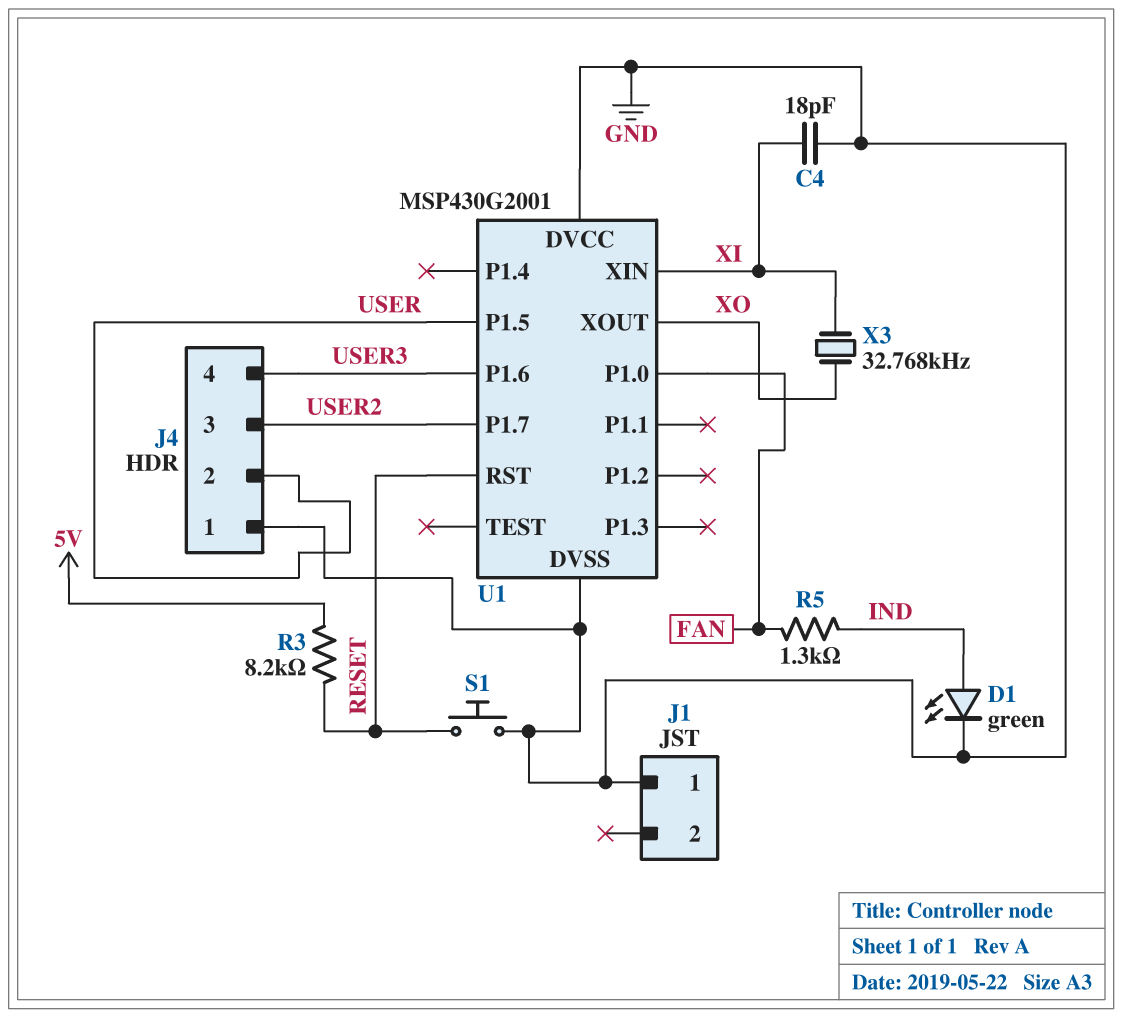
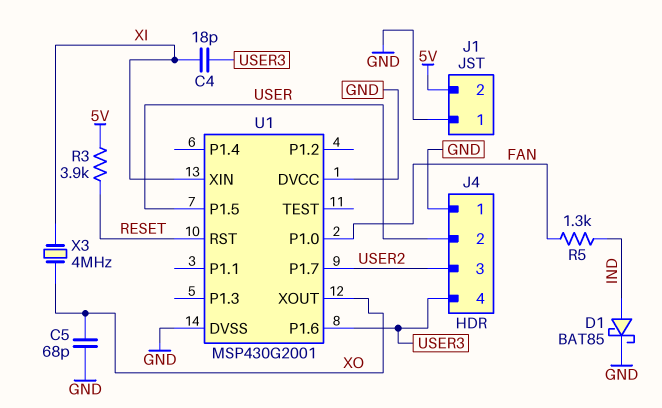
C4: 18pF (GND, XI) -> 18pF (USER3, XI)
C5: none -> 68pF (GND, XO)
D1: LED green (A IND, K GND) -> schottky BAT85 (A IND, K GND)
J1 pin 2: none -> 5V
R3: 8.2k (5V, RESET) -> 3.9k (5V, RESET)
S1: button (GND, RESET) -> none
X3: 32.768kHz (XI, XO) -> 4MHz (XI, XO)

